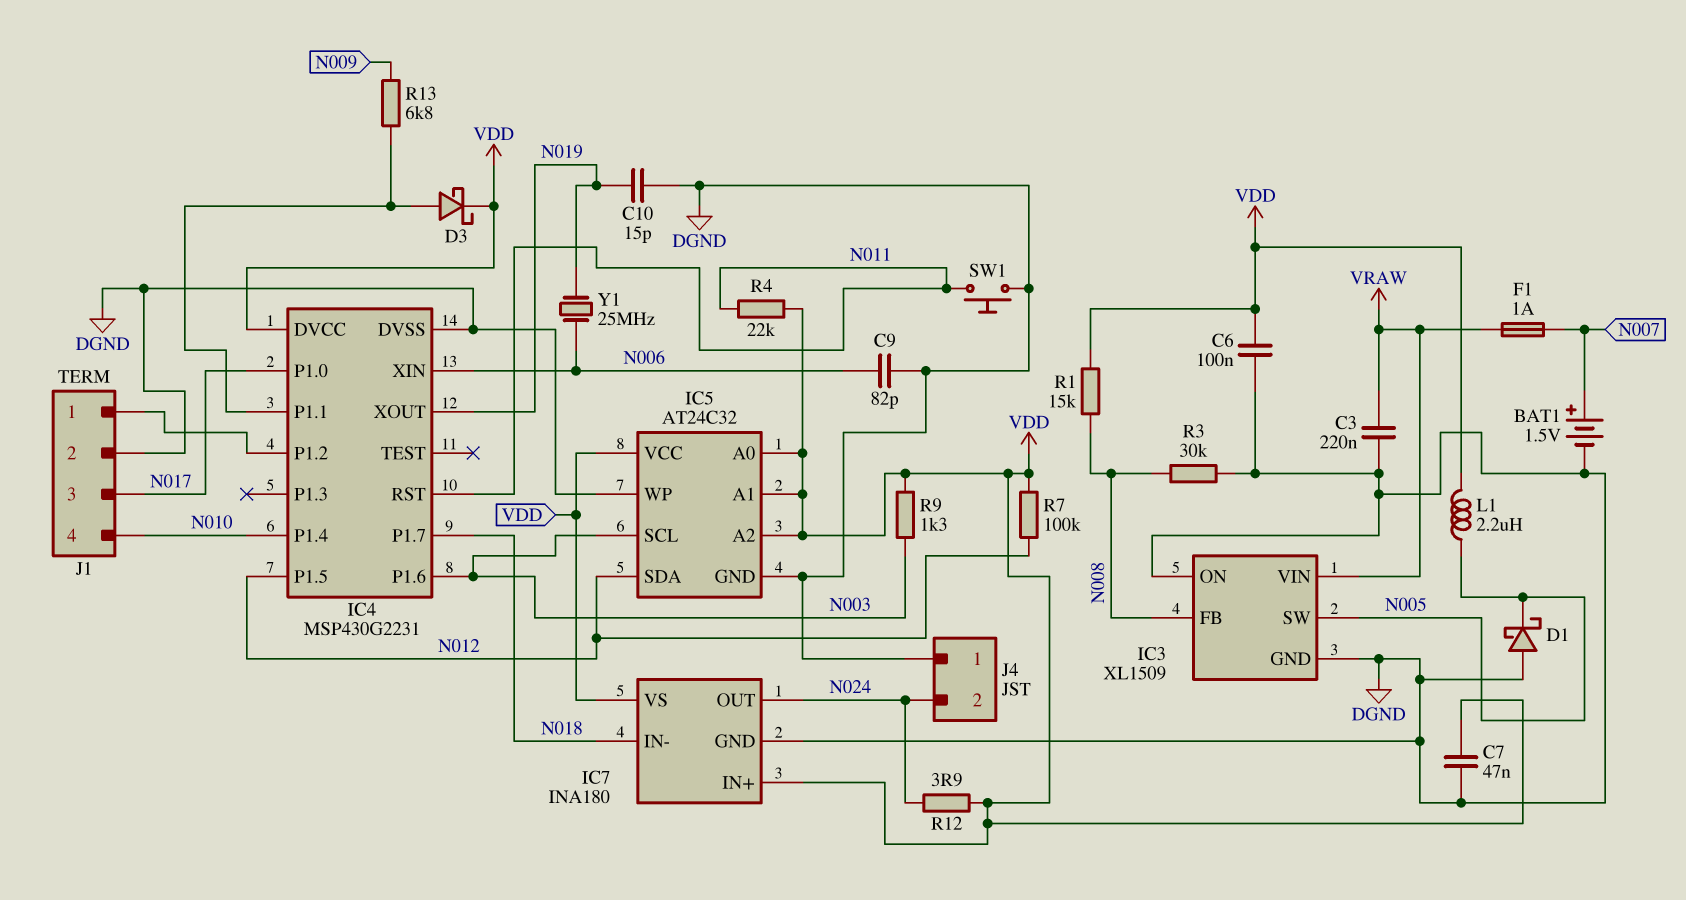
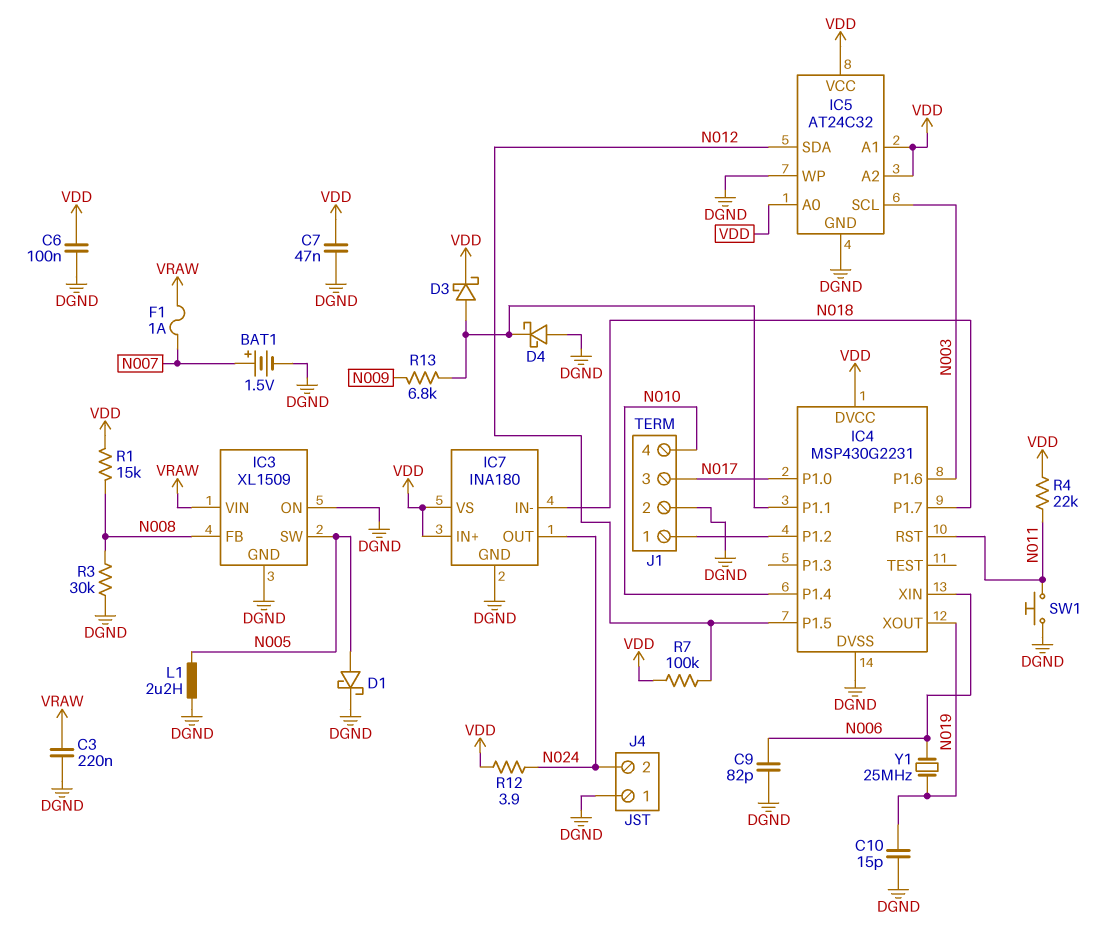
D1: schottky (A DGND, K N005) -> schottky (A N005, K DGND)
D4: none -> schottky (A DGND, K IC4/P1.1)
L1: 2.2uH (N005, VDD) -> 2.2uH (DGND, N005)
R9: 1.3k (N003, VDD) -> none

